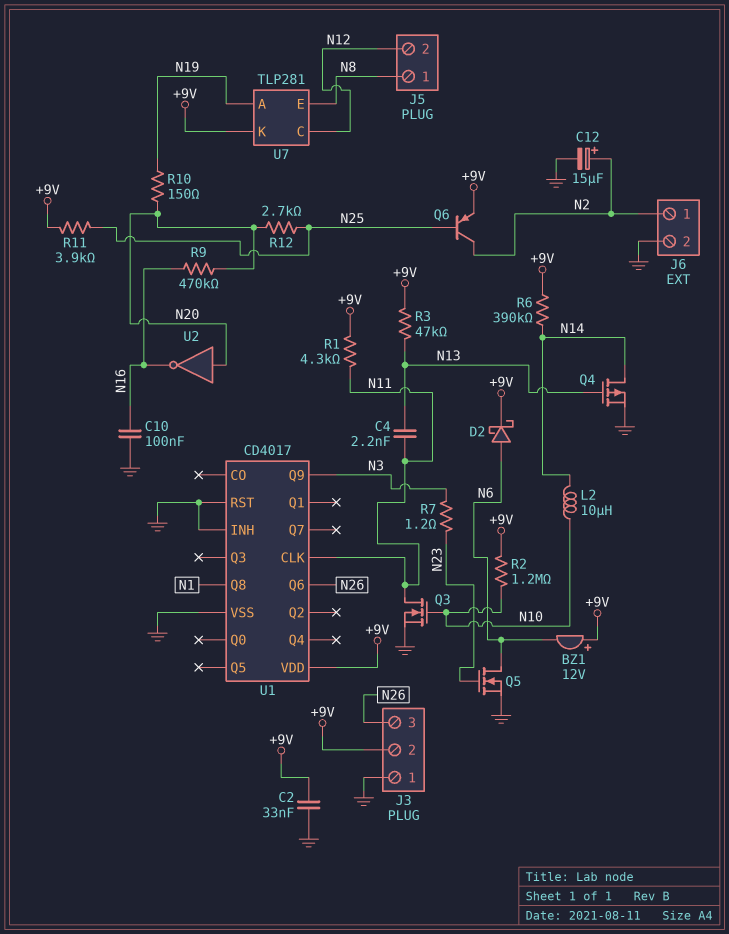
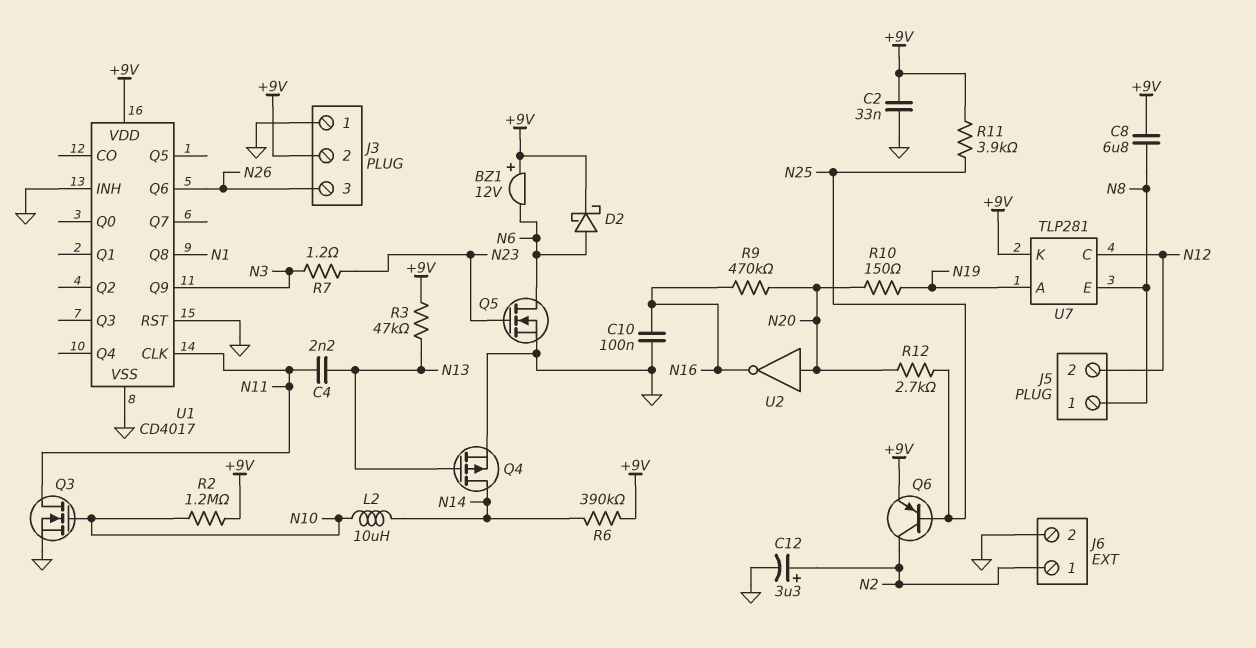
C8: none -> 6.8uF (+9V, N8)
C12: 15uF (plus N2, minus GND) -> 3.3uF (plus N2, minus GND)
R1: 4.3k (+9V, N11) -> none

